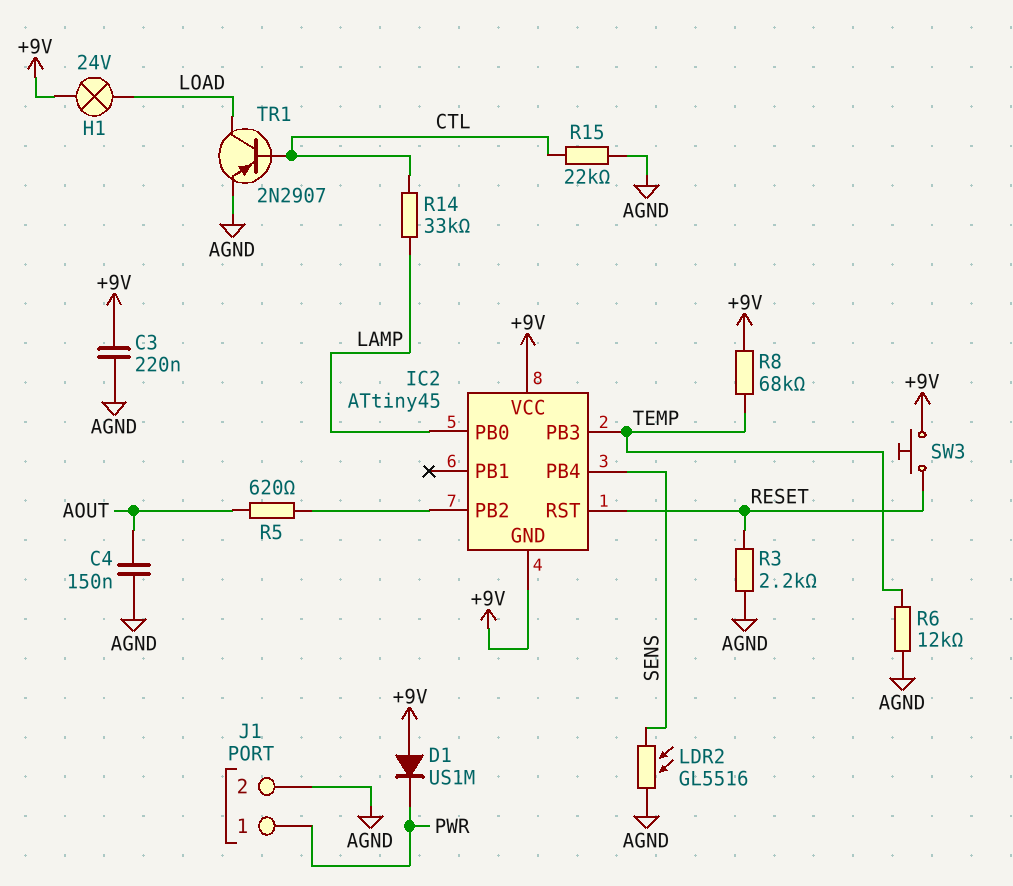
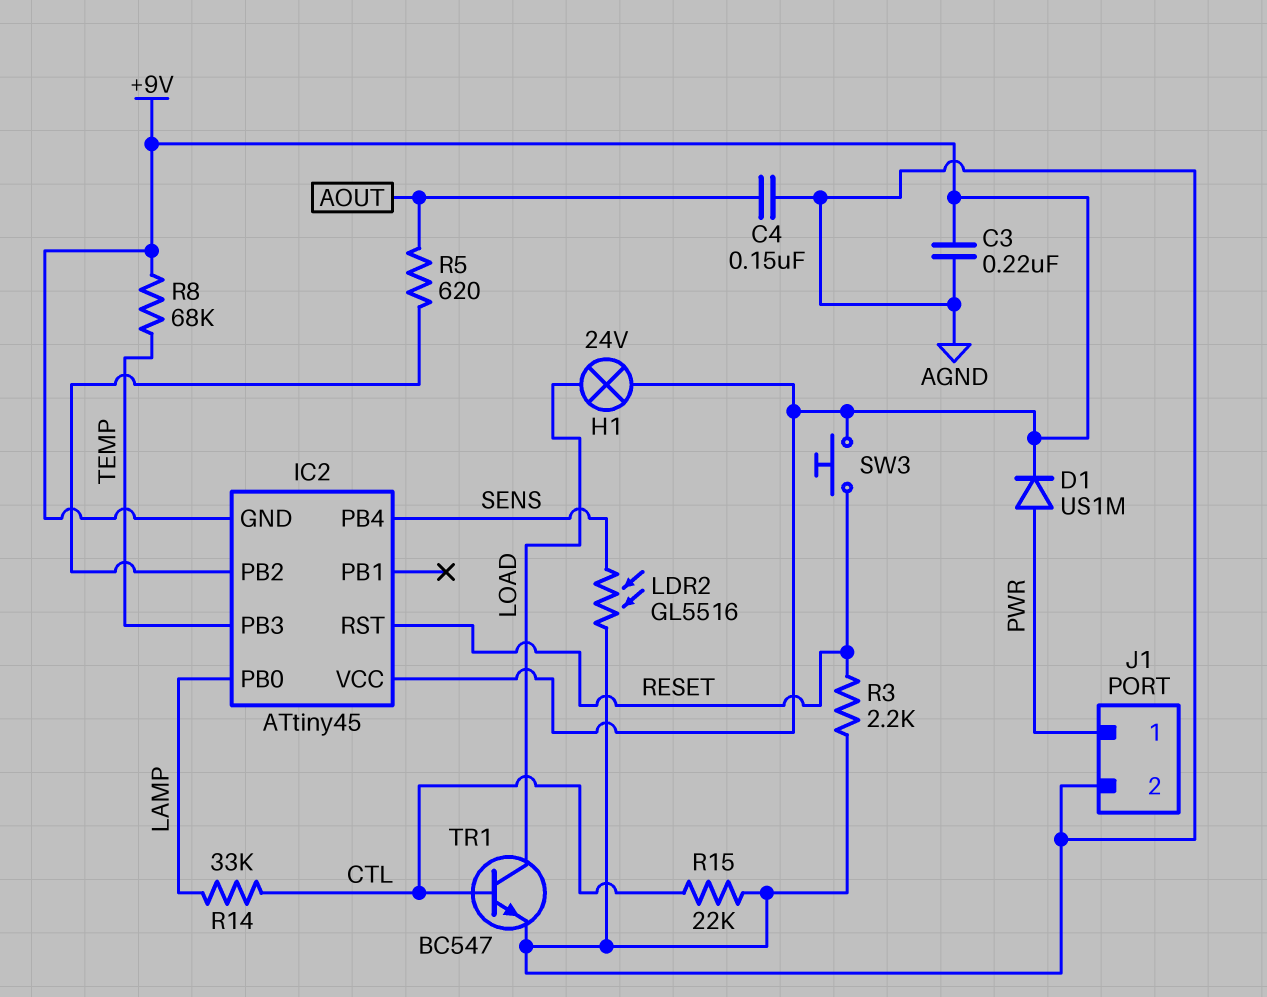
D1: diode US1M (A +9V, K PWR) -> diode US1M (A PWR, K +9V)
R6: 12k (AGND, TEMP) -> none
TR1: PNP 2N2907 (B CTL, C LOAD, E AGND) -> NPN BC547 (B CTL, C LOAD, E AGND)

